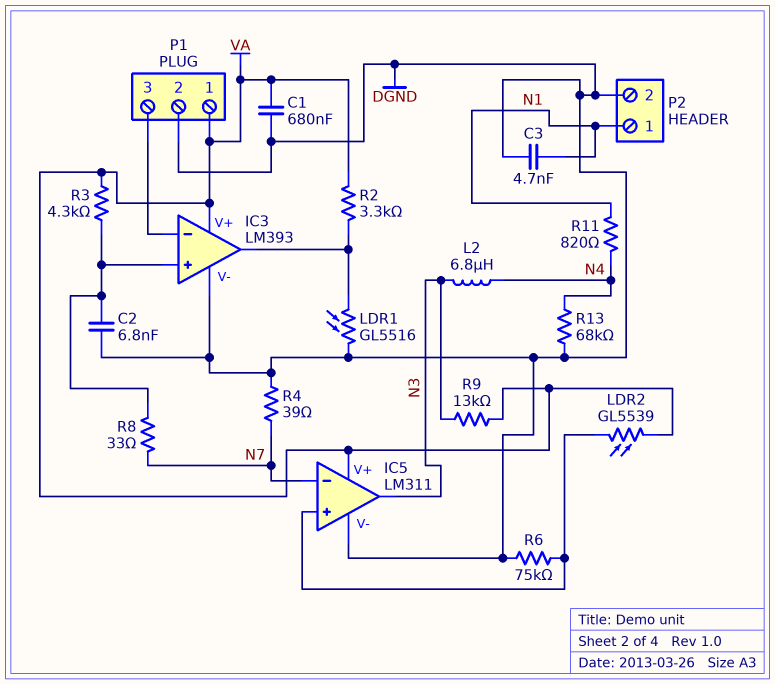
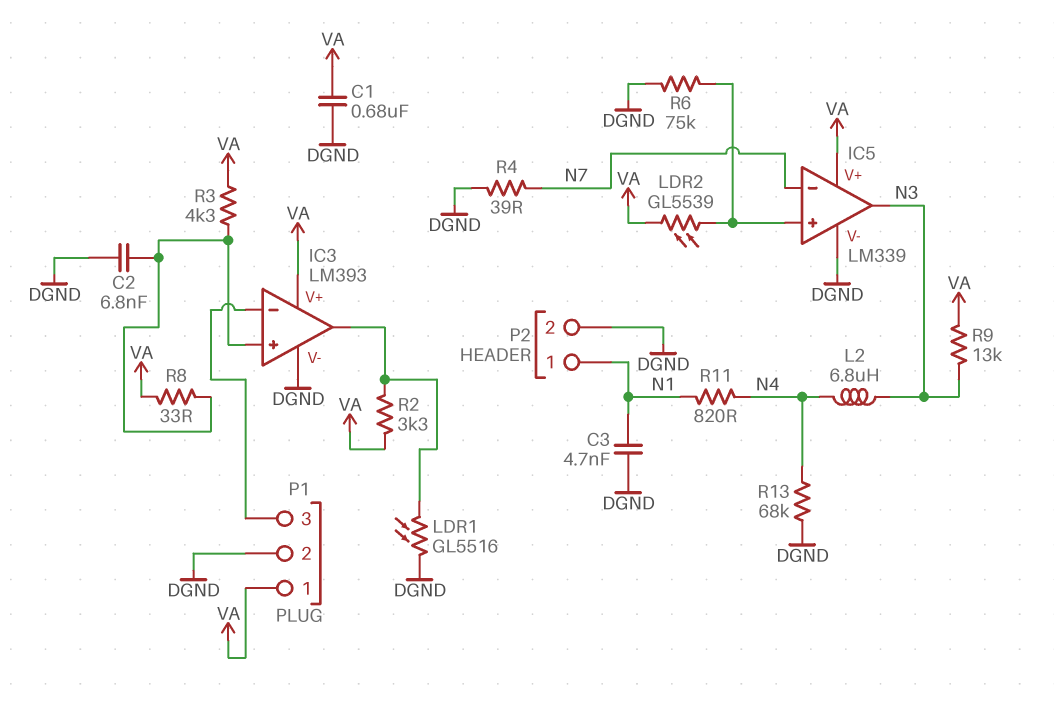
IC5: LM311 -> LM339
R8: 33 (IC3/in+, N7) -> 33 (IC3/in+, VA)

